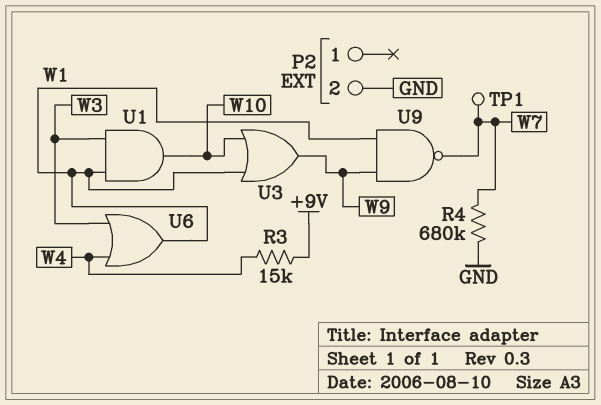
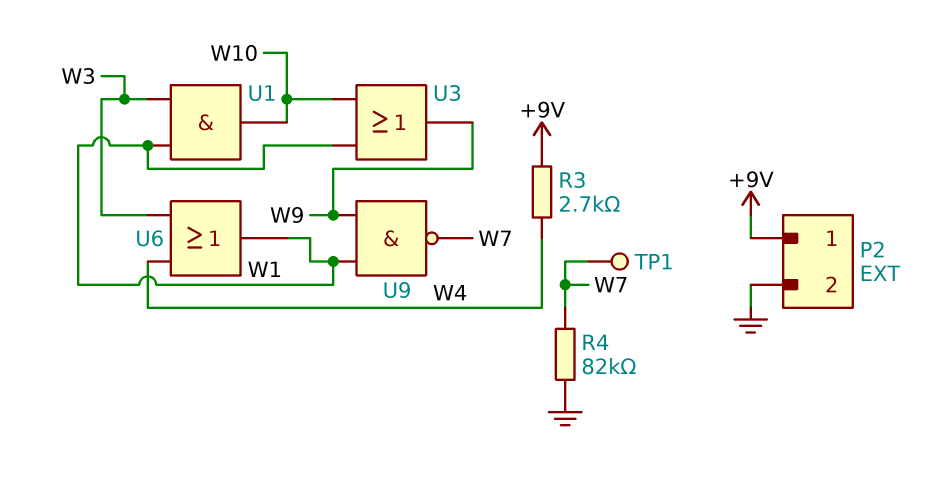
P2 pin 1: none -> +9V
R3: 15k (+9V, W4) -> 2.7k (+9V, W4)
R4: 680k (GND, W7) -> 82k (GND, W7)

